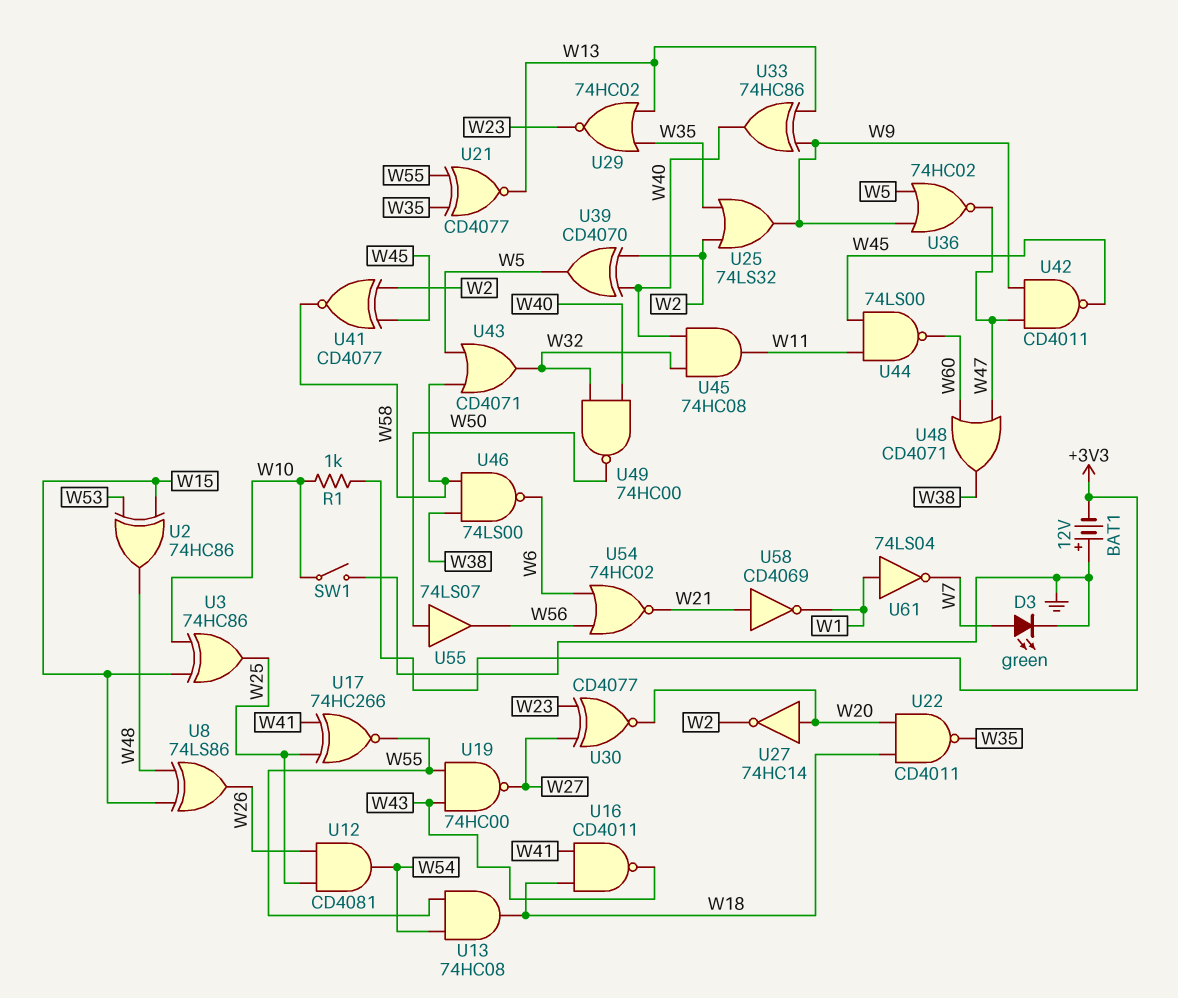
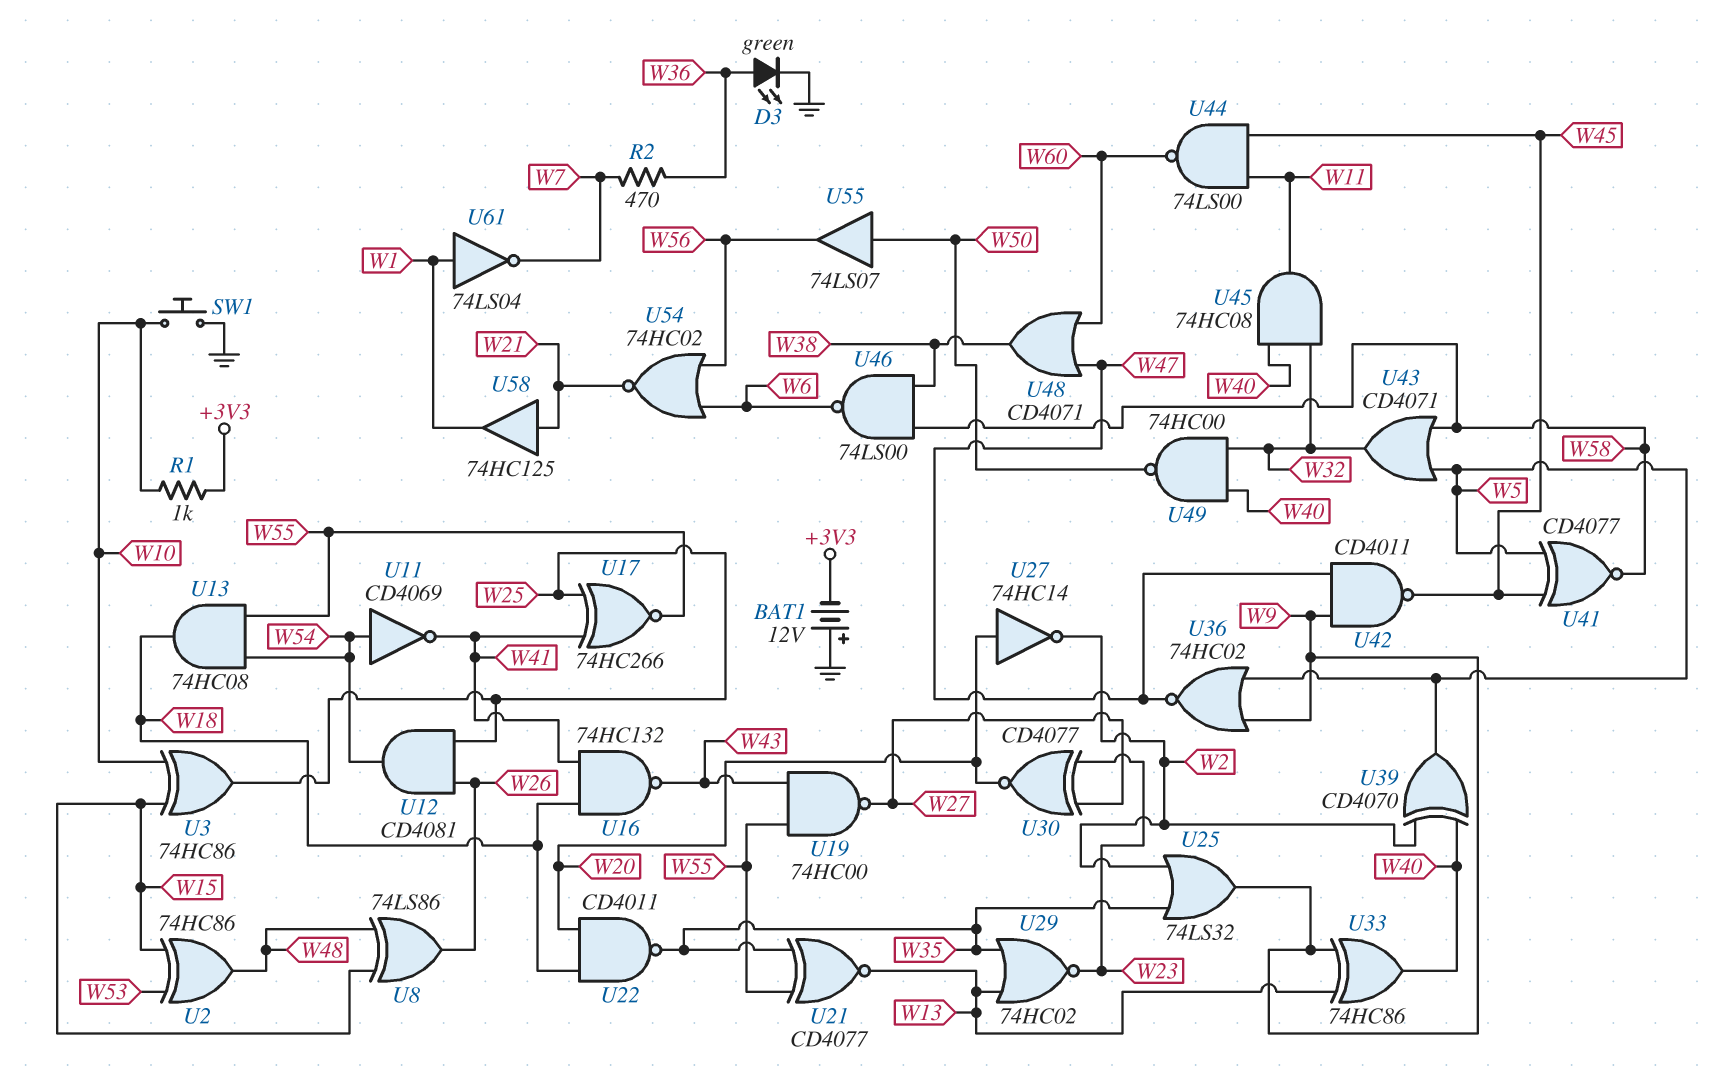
D3: LED green (A W7, K GND) -> LED green (A W36, K GND)
R2: none -> 470 (W7, W36)
SW1: switch (GND, W10) -> button (GND, W10)
U11: none -> NOT CD4069 (in W54, out W41)
U16: NAND CD4011 (in W18, in W41, out W43) -> NAND 74HC132 (in W18, in W41, out W43)
U41: XNOR CD4077 (in W2, in W45, out W58) -> XNOR CD4077 (in W5, in W45, out W58)
U58: NOT CD4069 (in W21, out W1) -> buffer 74HC125 (in W21, out W1)

